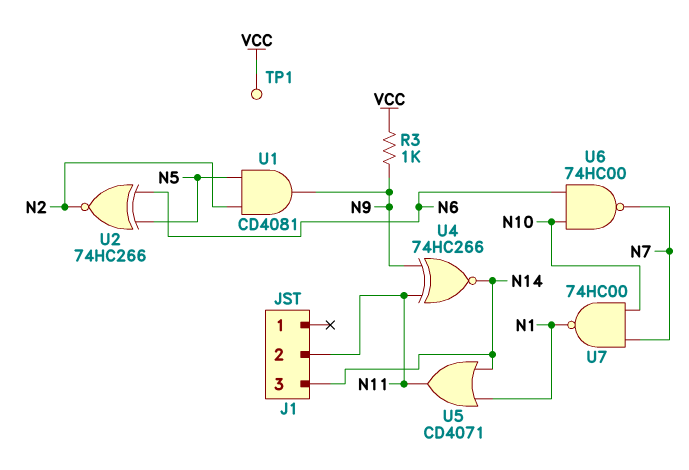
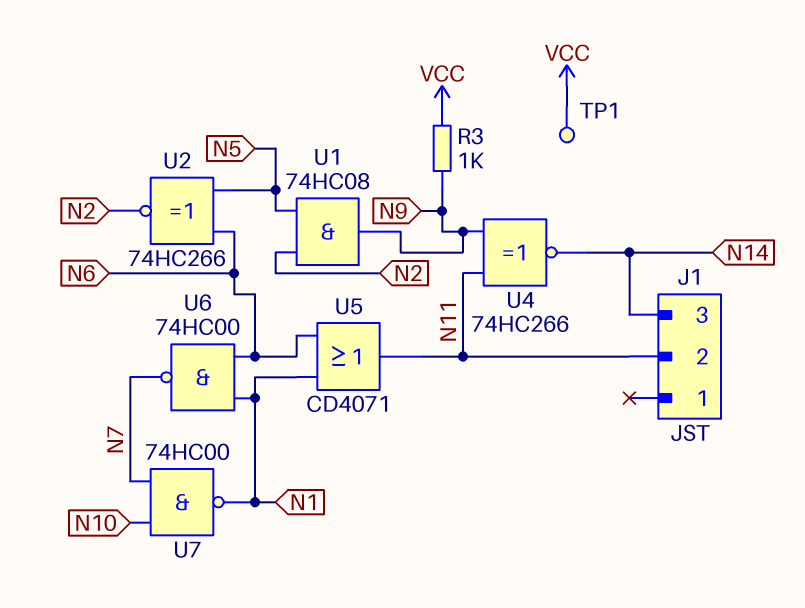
U1: AND CD4081 (in N2, in N5, out N9) -> AND 74HC08 (in N2, in N5, out N9)
U5: OR CD4071 (in N1, in N14, out N11) -> OR CD4071 (in N1, in N6, out N11)
U6: NAND 74HC00 (in N6, in N10, out N7) -> NAND 74HC00 (in N1, in N6, out N7)

